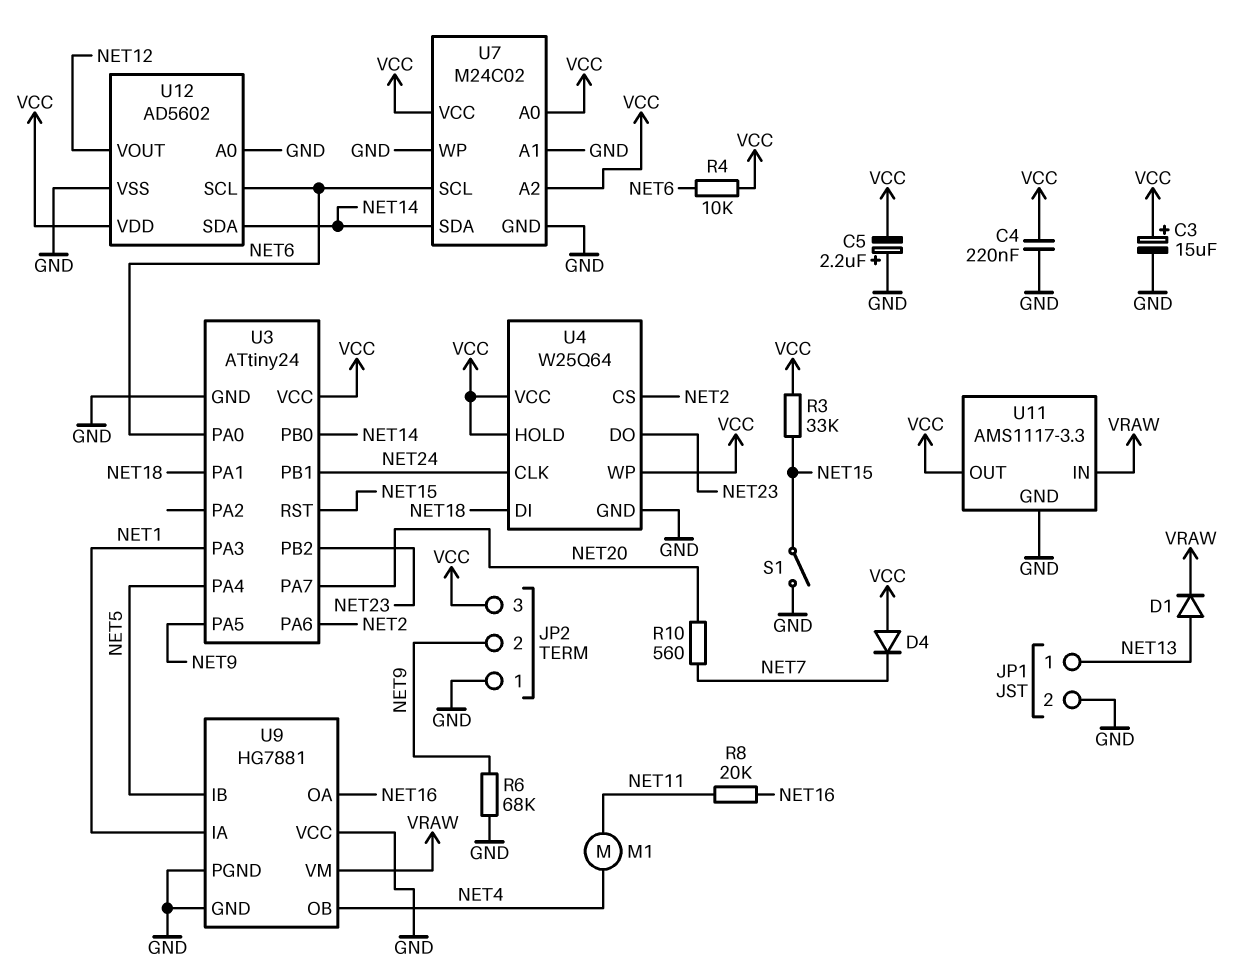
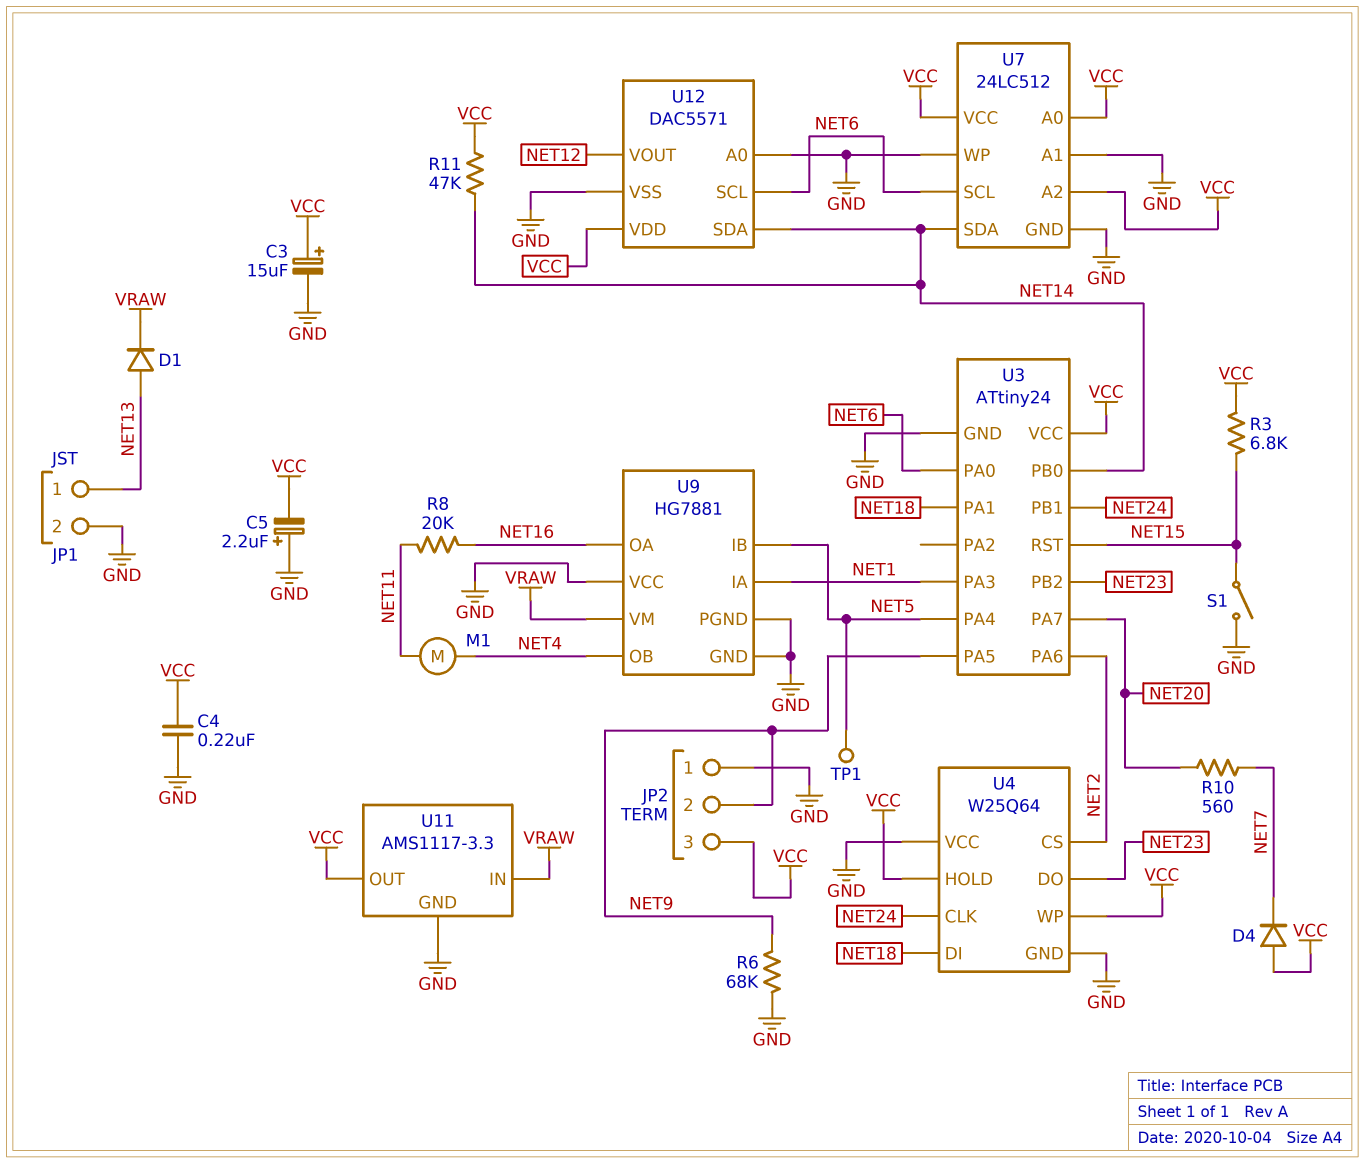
R3: 33k (NET15, VCC) -> 6.8k (NET15, VCC)
R4: 10k (NET6, VCC) -> none
R11: none -> 47k (NET14, VCC)
TP1: none -> test point (NET5)
U4 pin VCC: VCC -> GND
U7: M24C02 -> 24LC512
U12: AD5602 -> DAC5571

